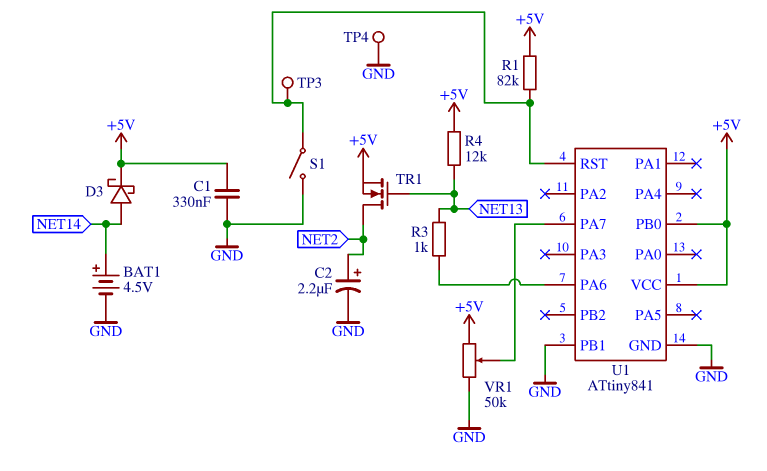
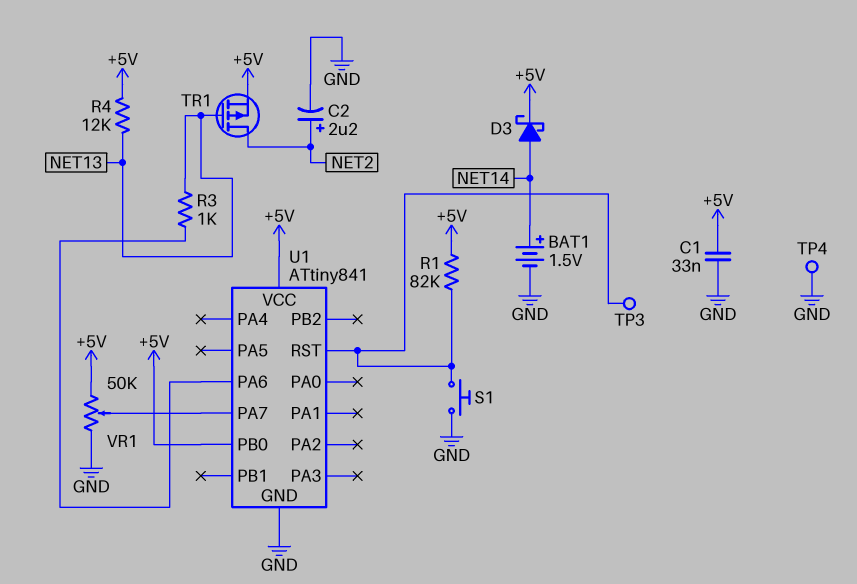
BAT1: 4.5V (plus NET14, minus GND) -> 1.5V (plus NET14, minus GND)
C1: 330nF (+5V, GND) -> 33nF (+5V, GND)
S1: switch (GND, U1/RST) -> button (GND, U1/RST)
TR1: NMOS (G NET13, D NET2, S +5V) -> PMOS (G NET13, D NET2, S +5V)
U1 pin PB1: GND -> none

